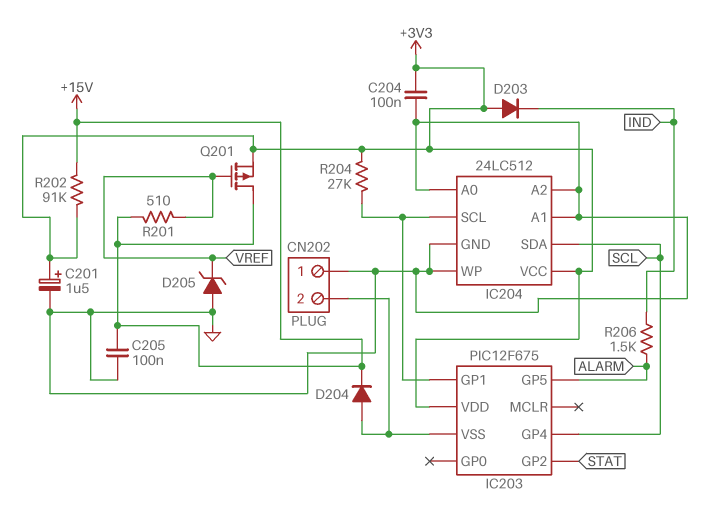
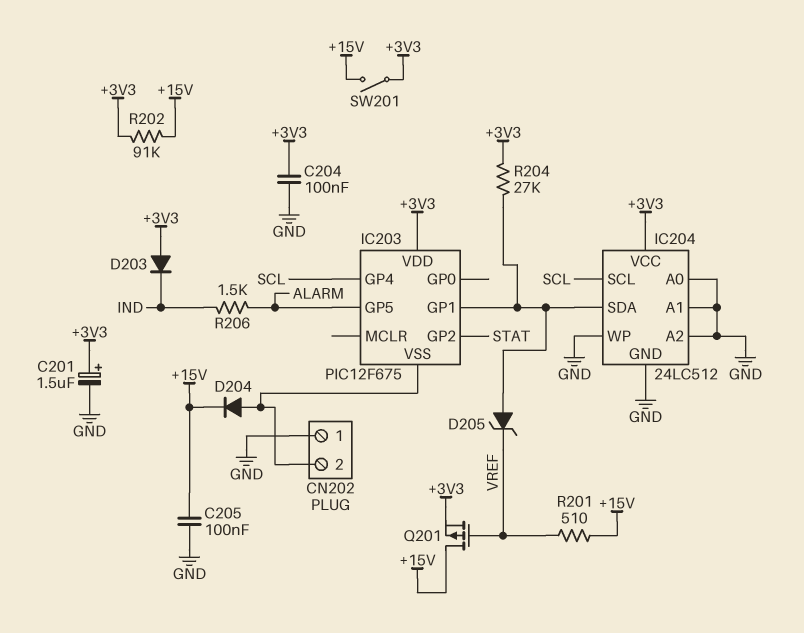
D205: zener (A GND, K VREF) -> zener (A IC203/GP1, K VREF)
IC204 pin SCL: IC203/GP1 -> SCL
IC204 pin SDA: SCL -> IC203/GP1
SW201: none -> switch (+3V3, +15V)

